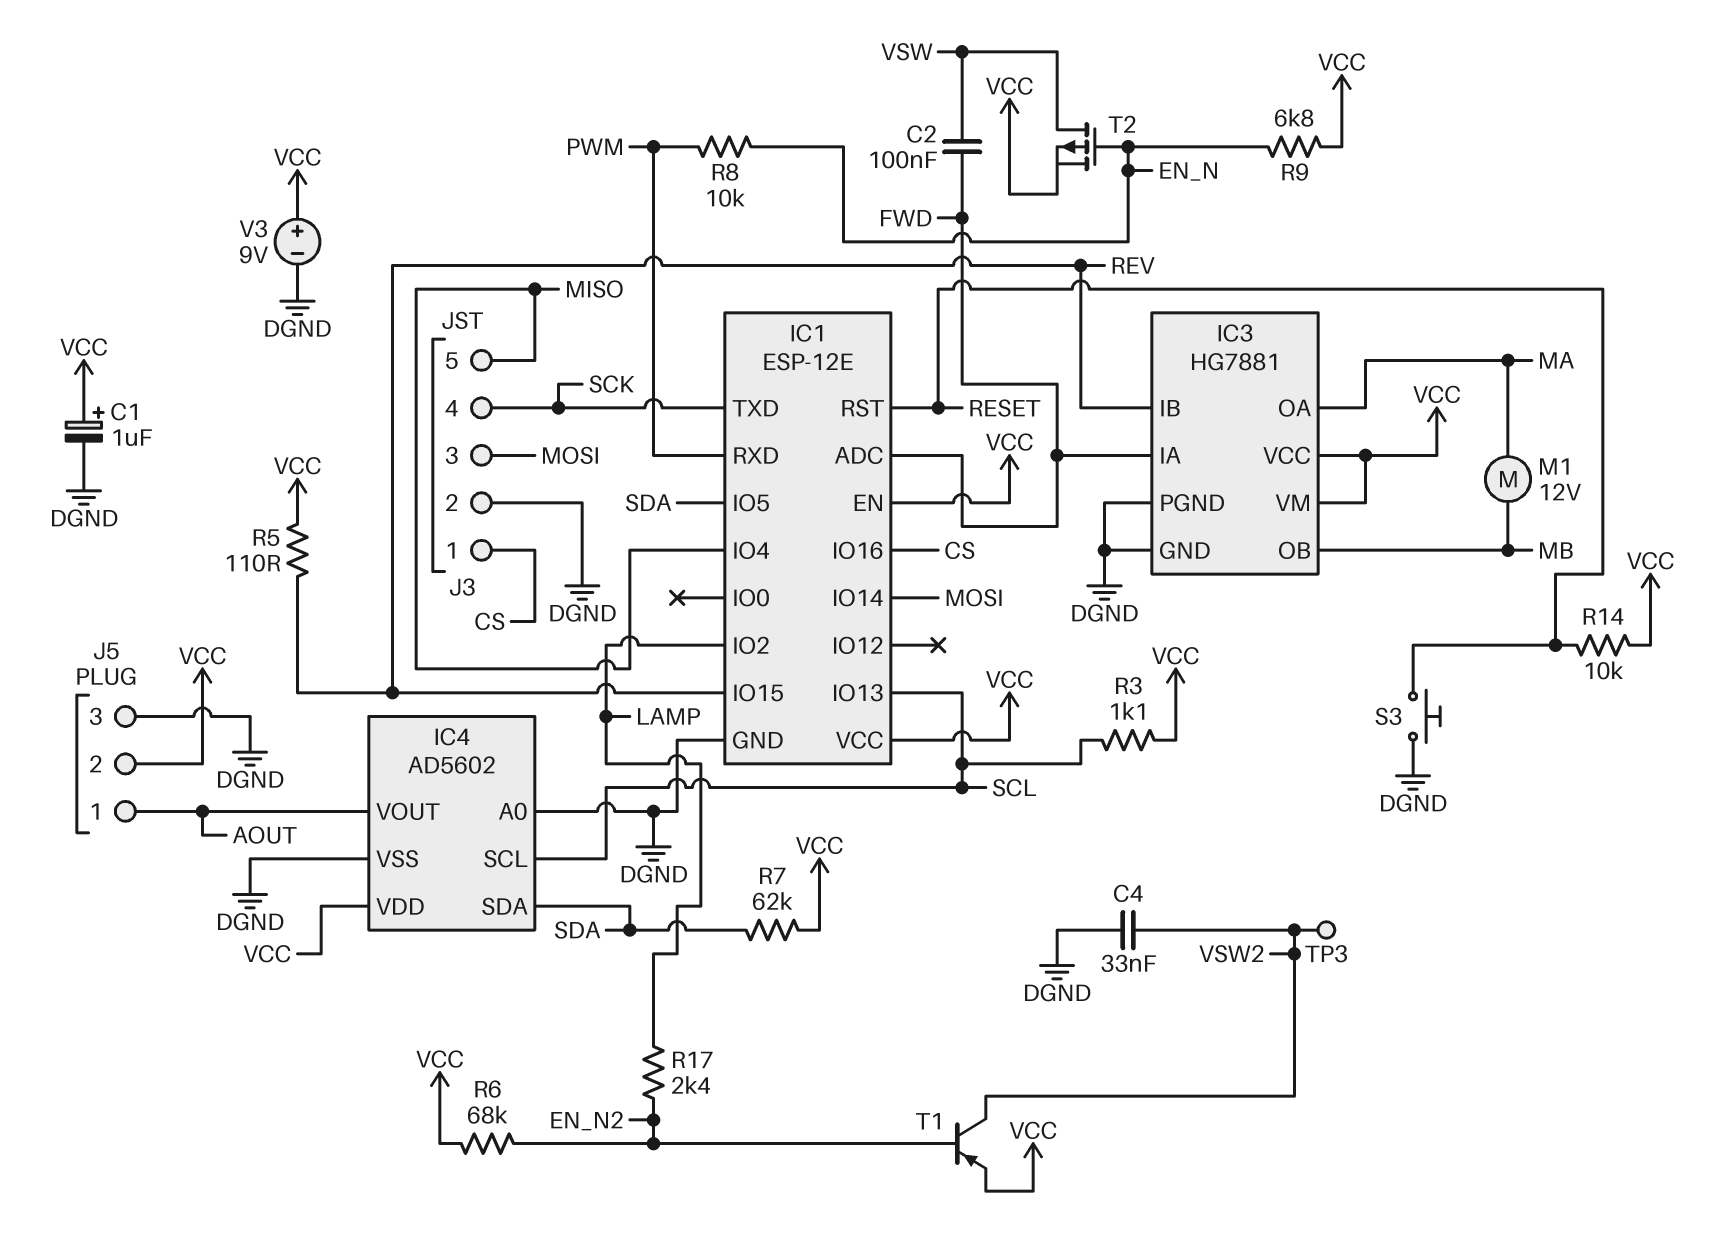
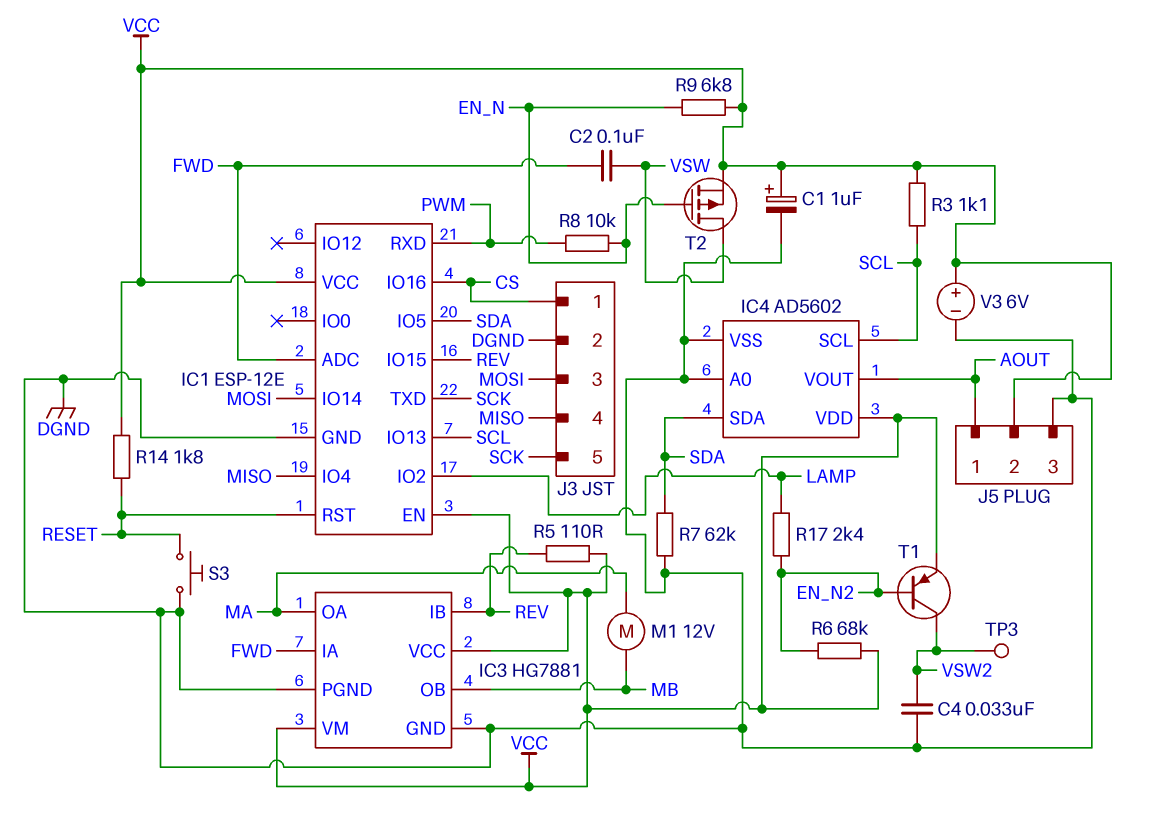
J3 pin 4: SCK -> MISO
J3 pin 5: MISO -> SCK
R7: 62k (SDA, VCC) -> 62k (DGND, SDA)
R14: 10k (RESET, VCC) -> 1.8k (RESET, VCC)
V3: 9V (plus VCC, minus DGND) -> 6V (plus VCC, minus DGND)

